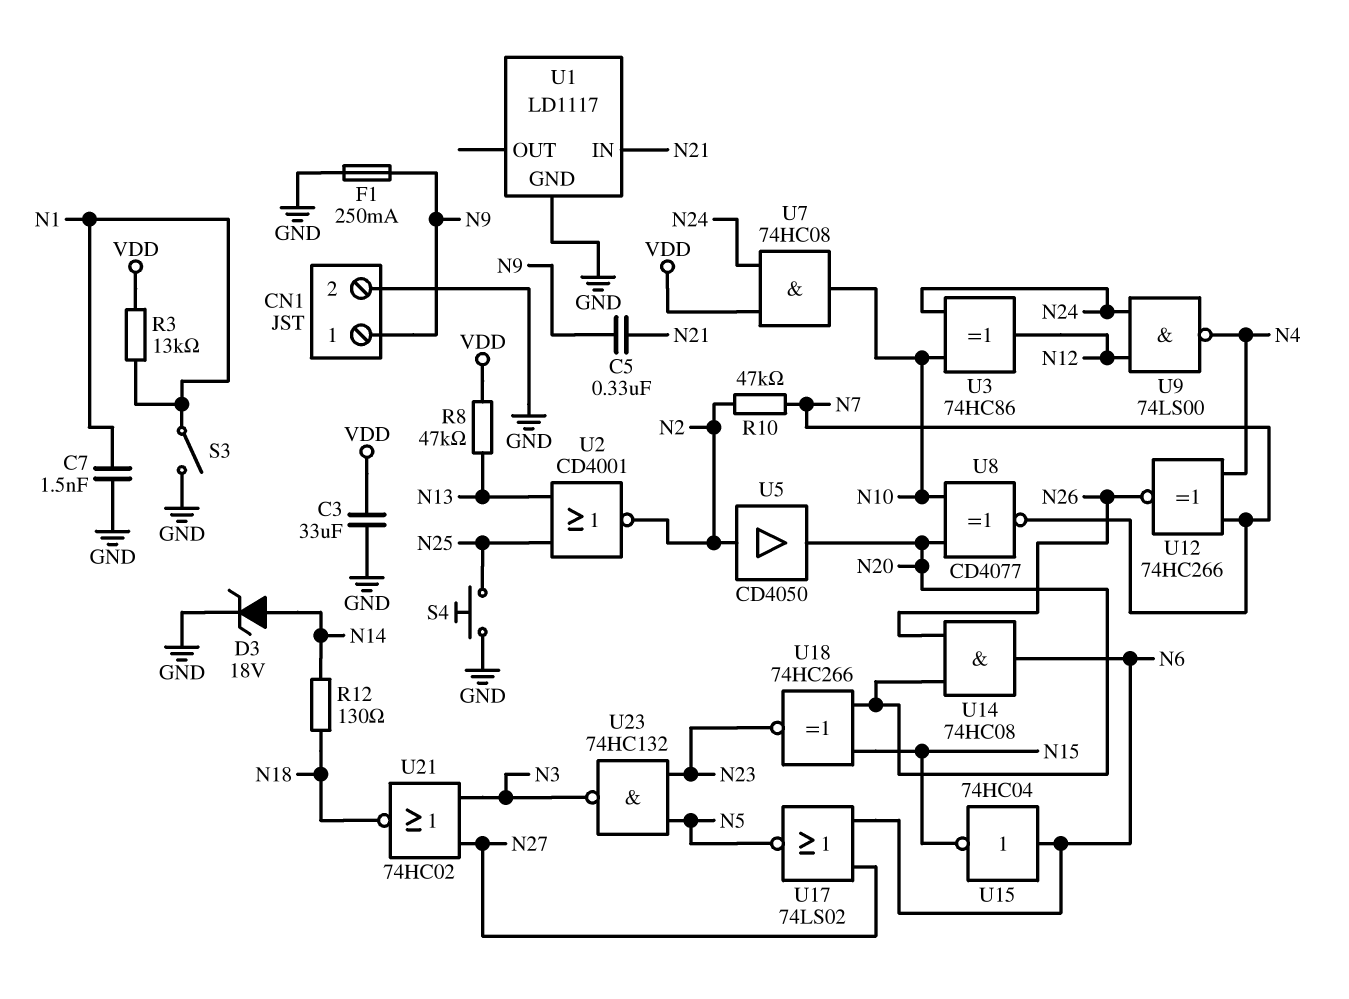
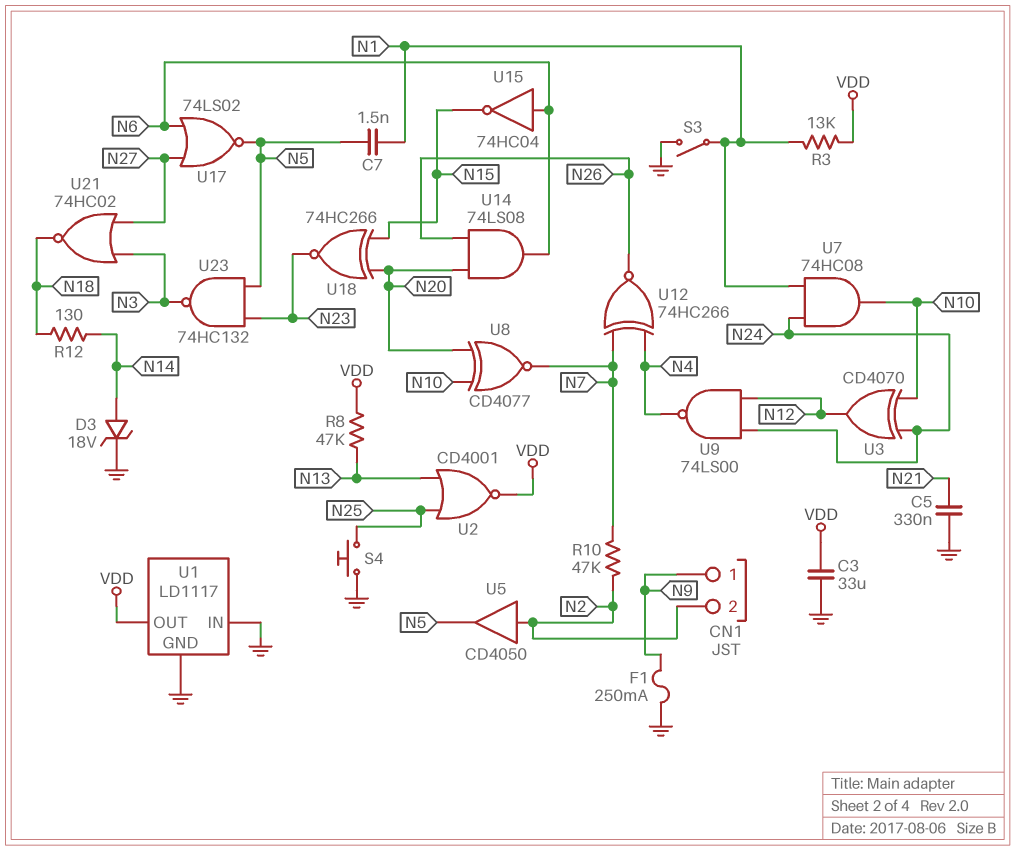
C5: 330nF (N9, N21) -> 330nF (GND, N21)
C7: 1.5nF (GND, N1) -> 1.5nF (N1, N5)
CN1 pin 2: GND -> N2
U1 pin IN: N21 -> GND
U1 pin OUT: none -> VDD
U2: NOR CD4001 (in N13, in N25, out N2) -> NOR CD4001 (in N13, in N25, out VDD)
U3: XOR 74HC86 (in N10, in N24, out N12) -> XOR CD4070 (in N10, in N24, out N12)
U5: buffer CD4050 (in N2, out N20) -> buffer CD4050 (in N2, out N5)
U7: AND 74HC08 (in N24, in VDD, out N10) -> AND 74HC08 (in N1, in N24, out N10)
U14: AND 74HC08 (in N20, in N26, out N6) -> AND 74LS08 (in N20, in N26, out N6)

